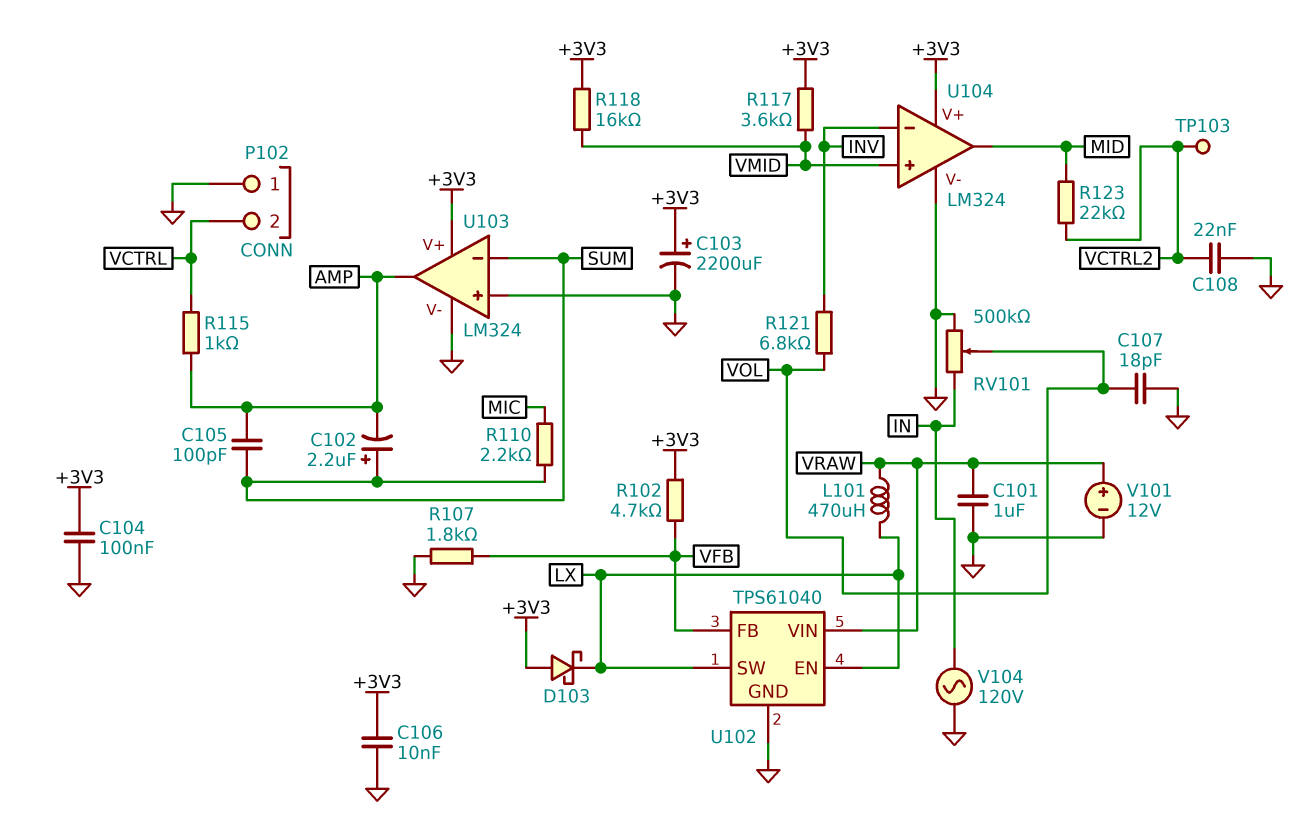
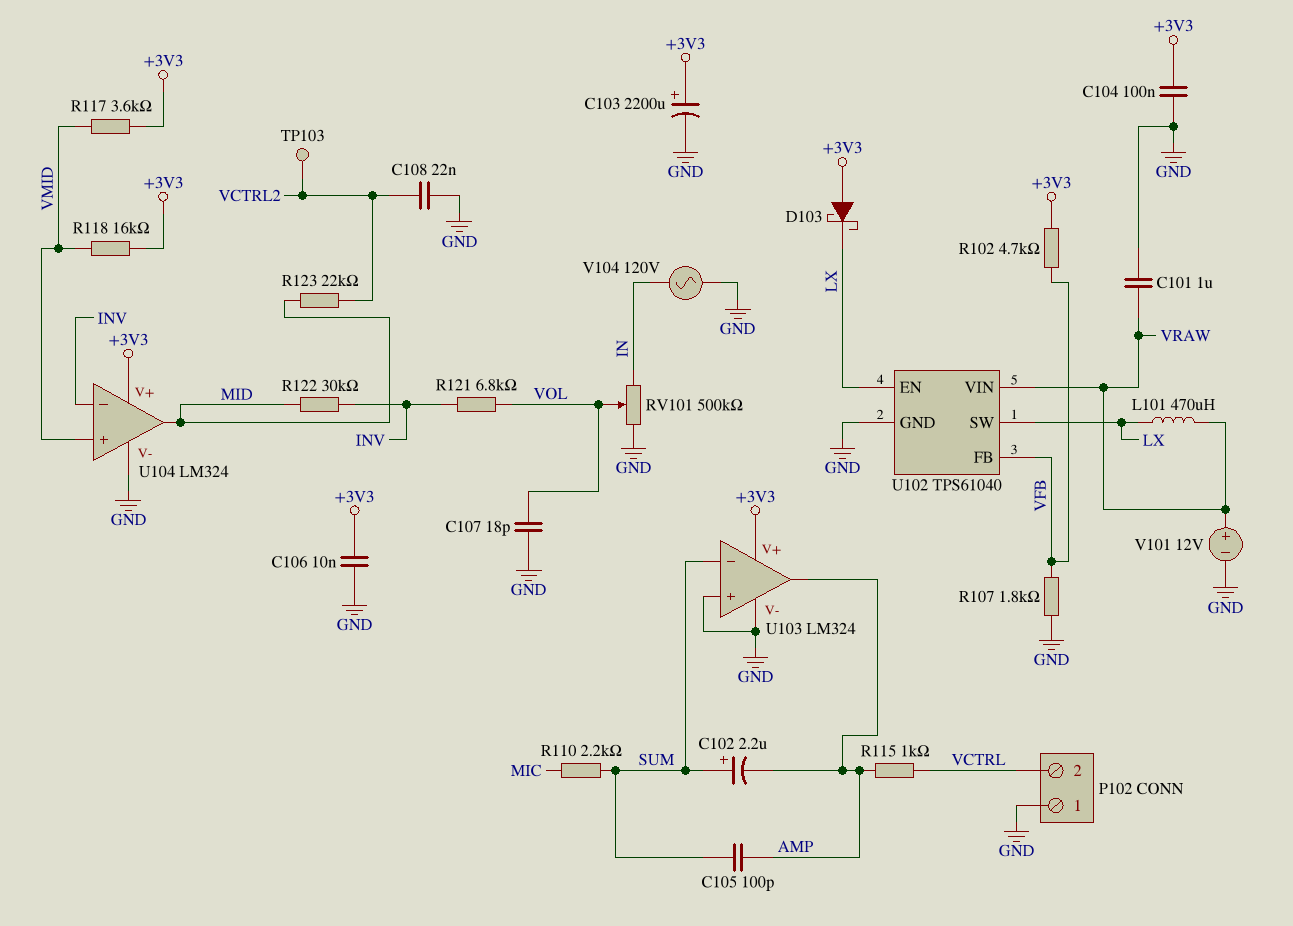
R122: none -> 30k (INV, MID)

